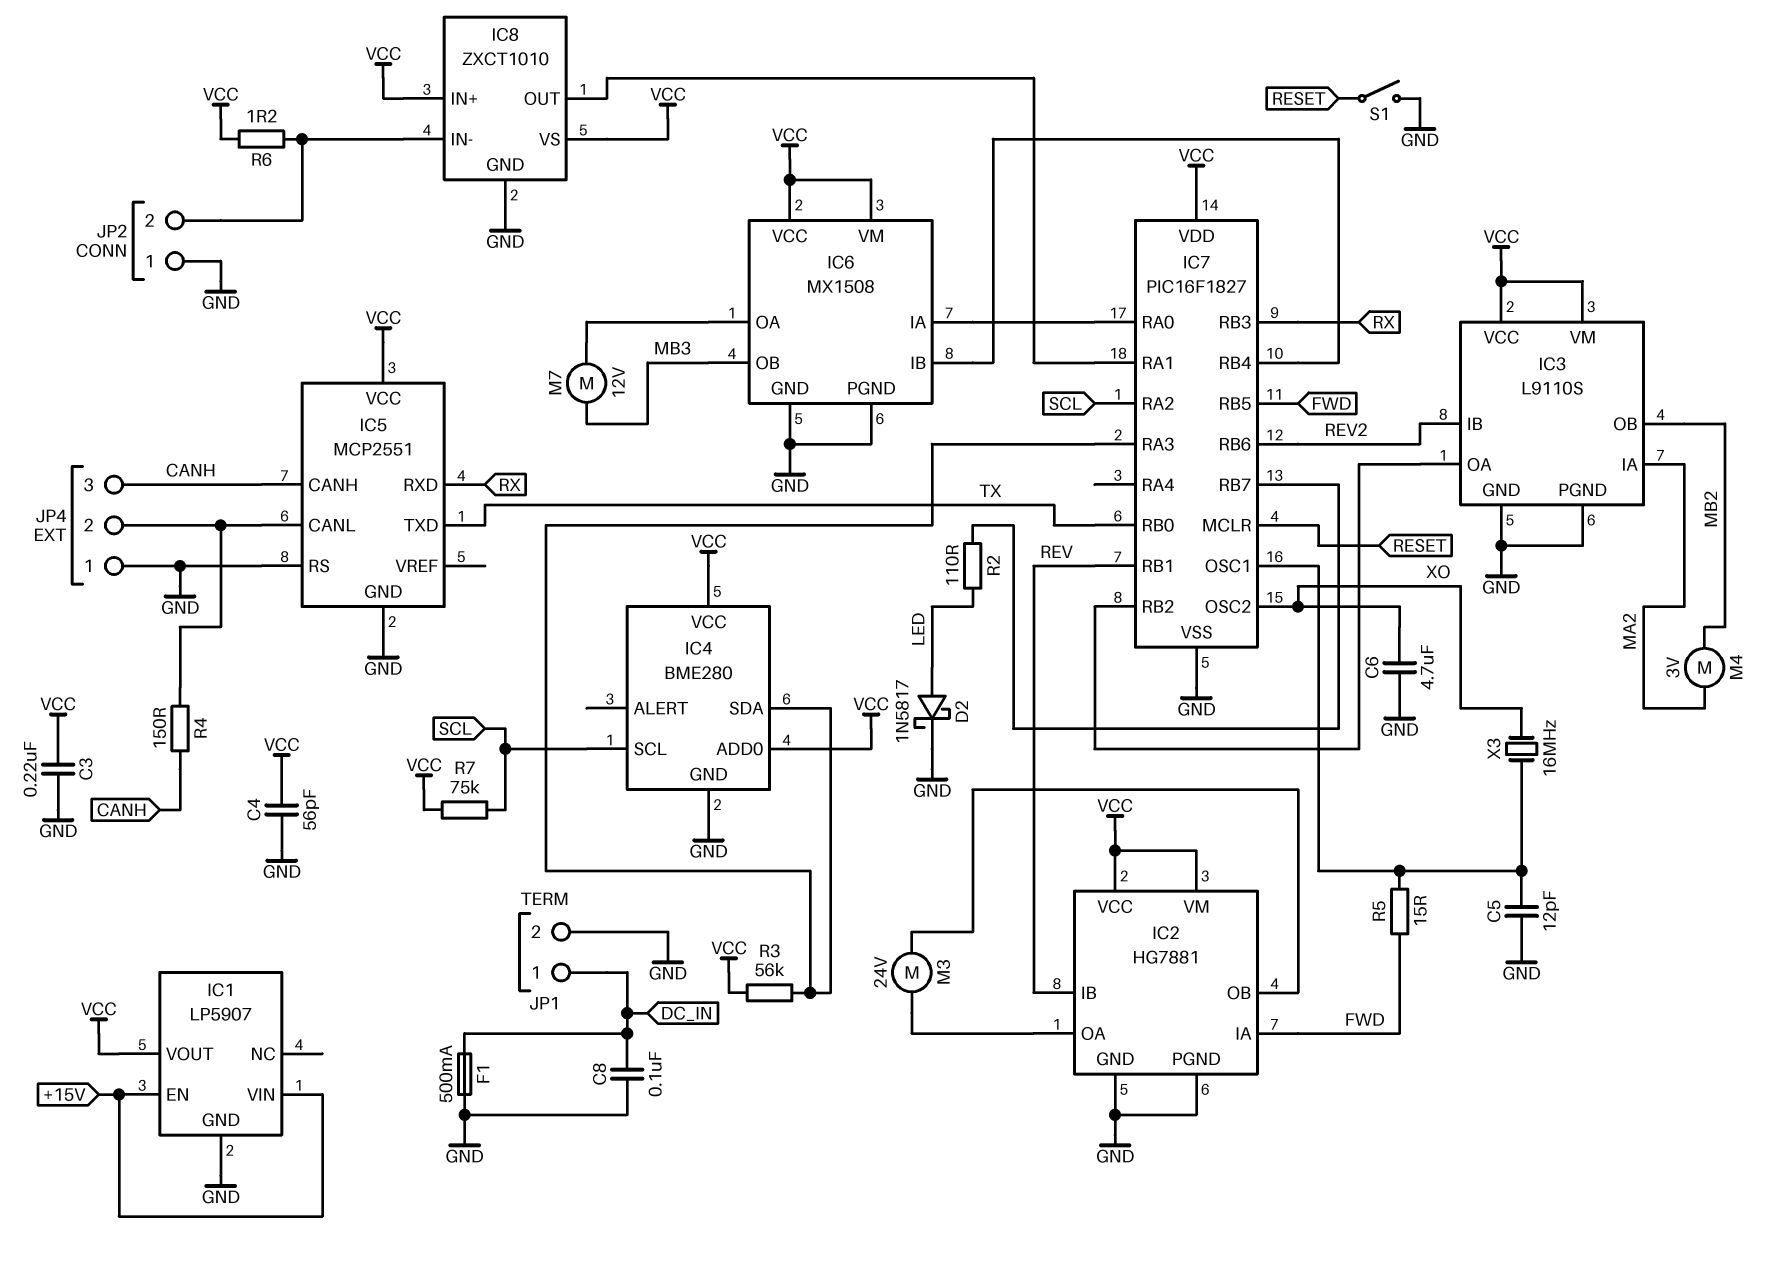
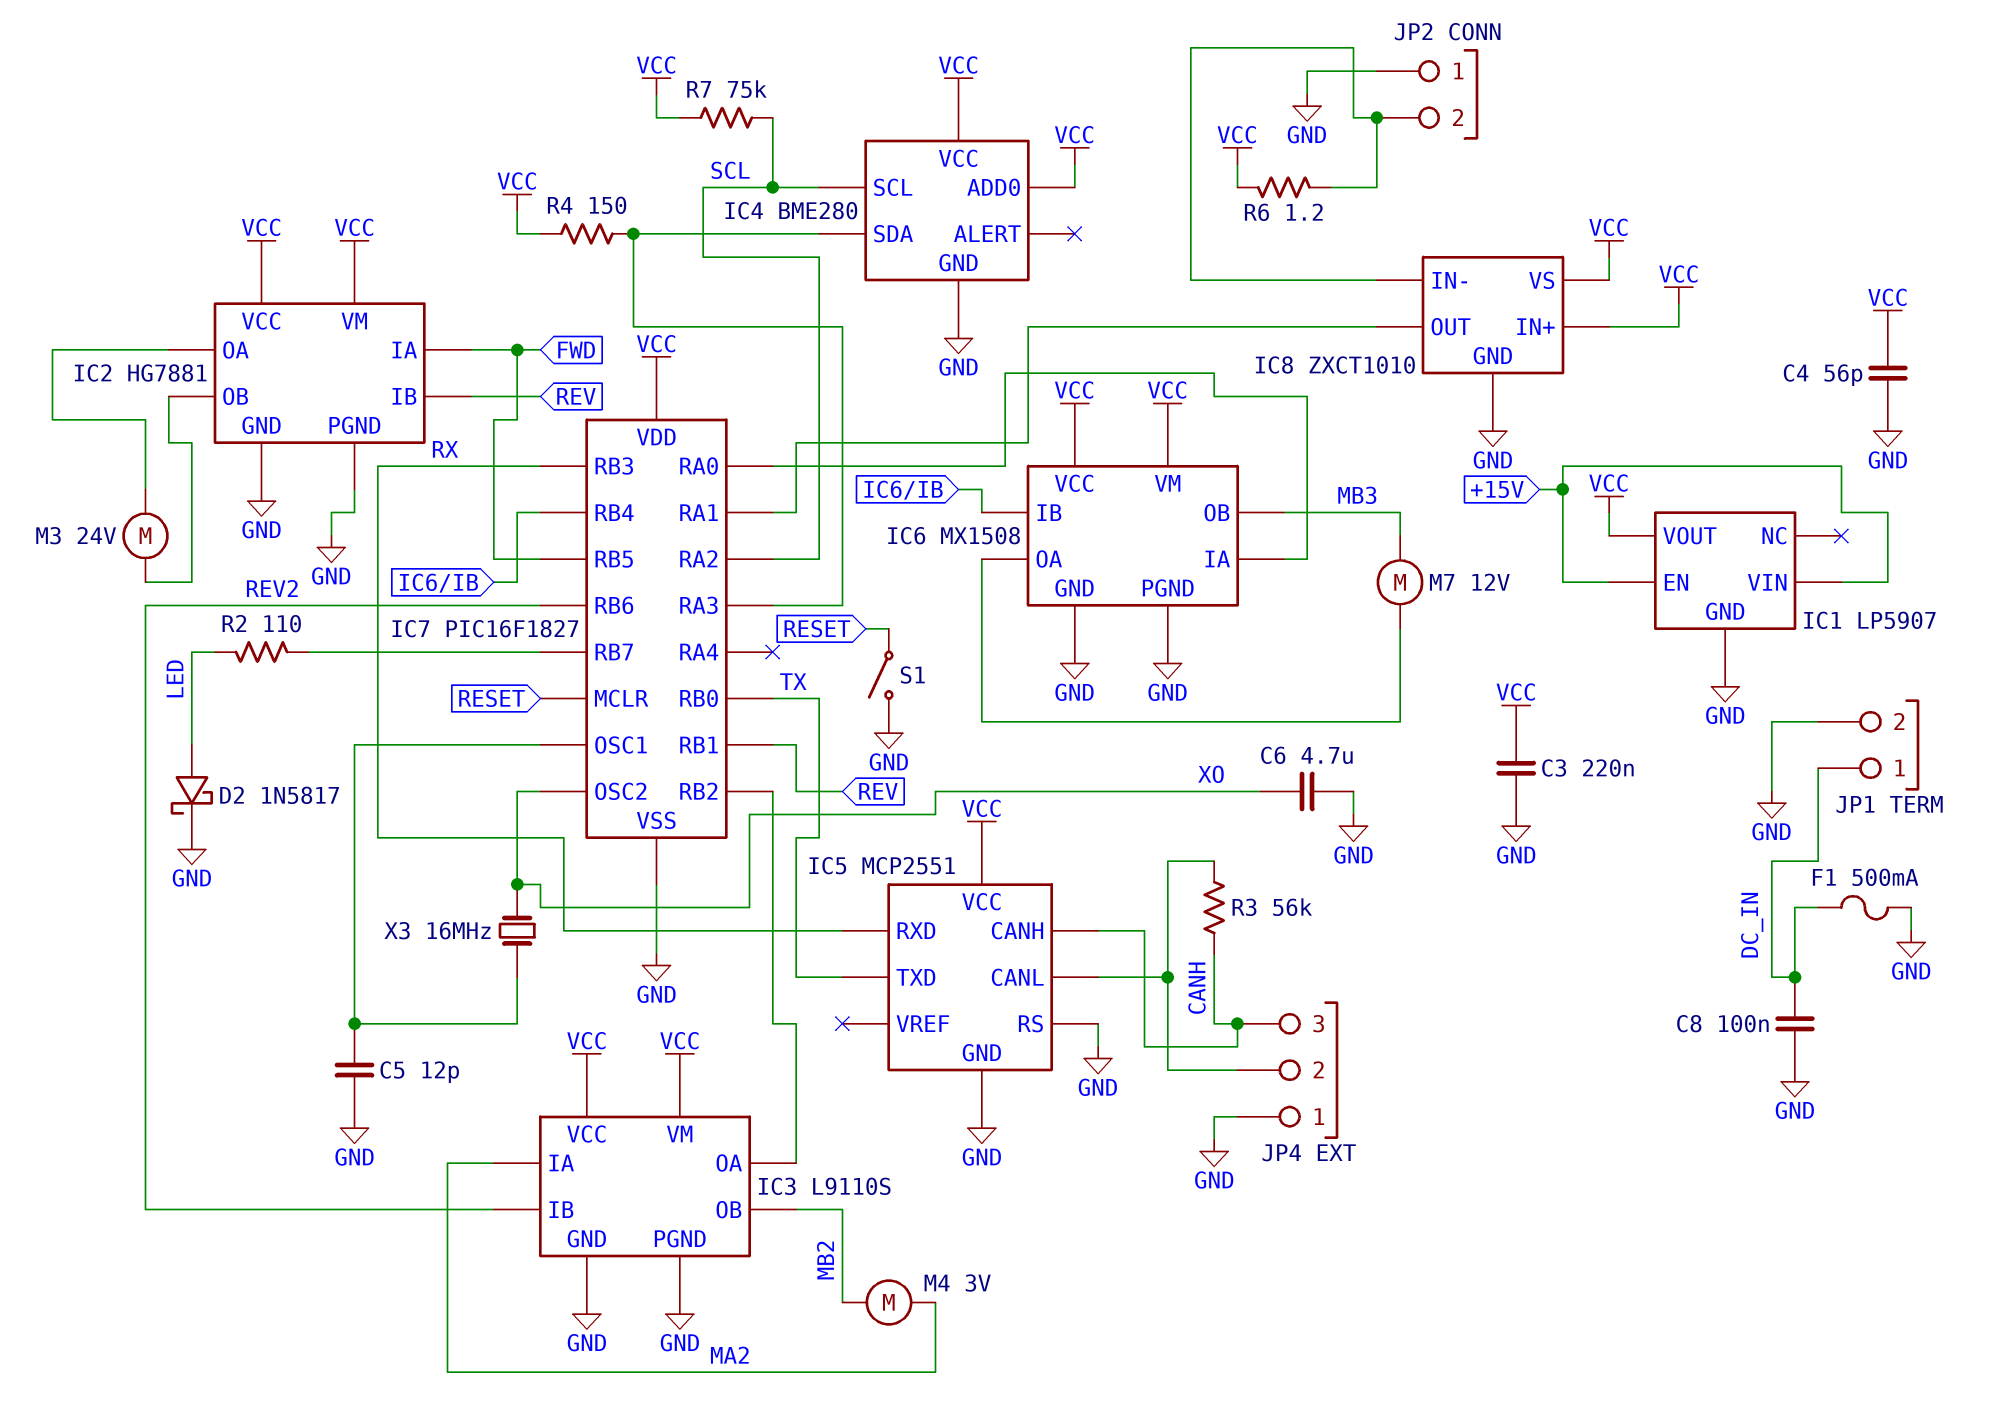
R3: 56k (IC4/SDA, VCC) -> 56k (CANH, IC5/CANL)
R4: 150 (CANH, IC5/CANL) -> 150 (IC4/SDA, VCC)
R5: 15 (FWD, IC7/OSC1) -> none

